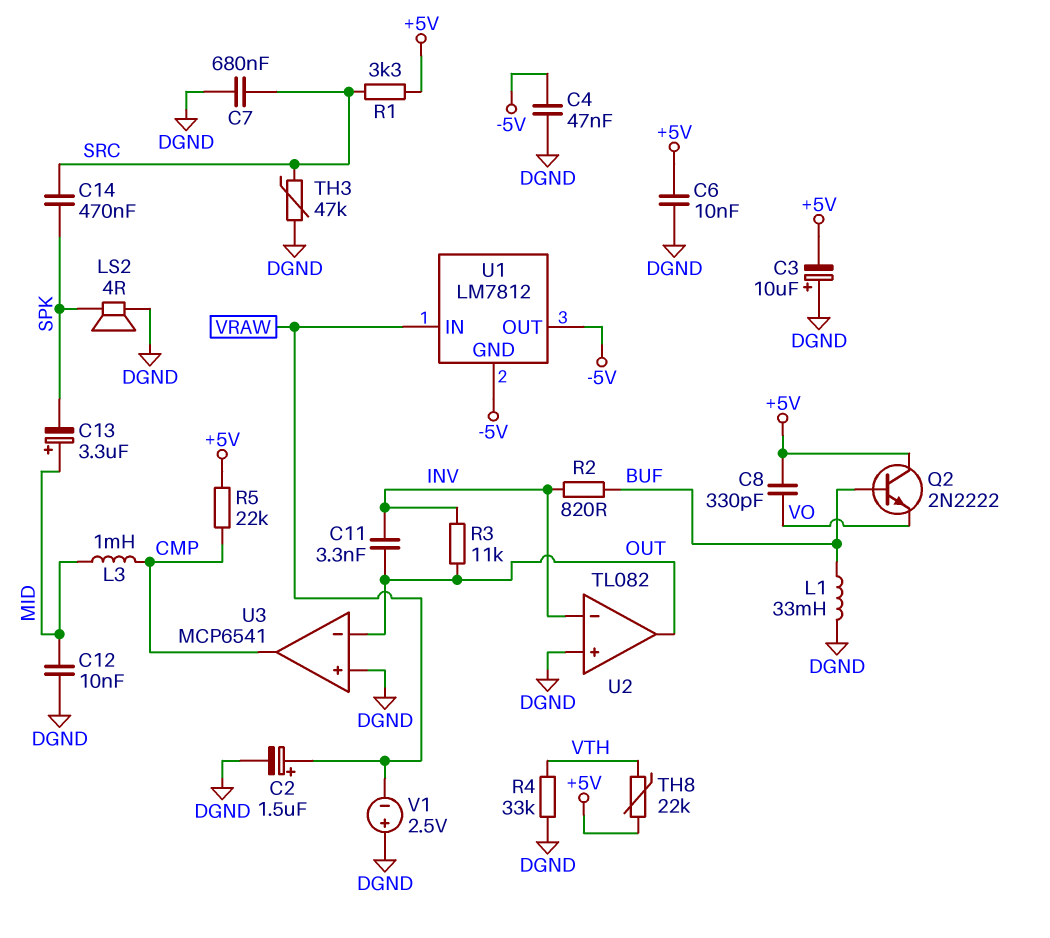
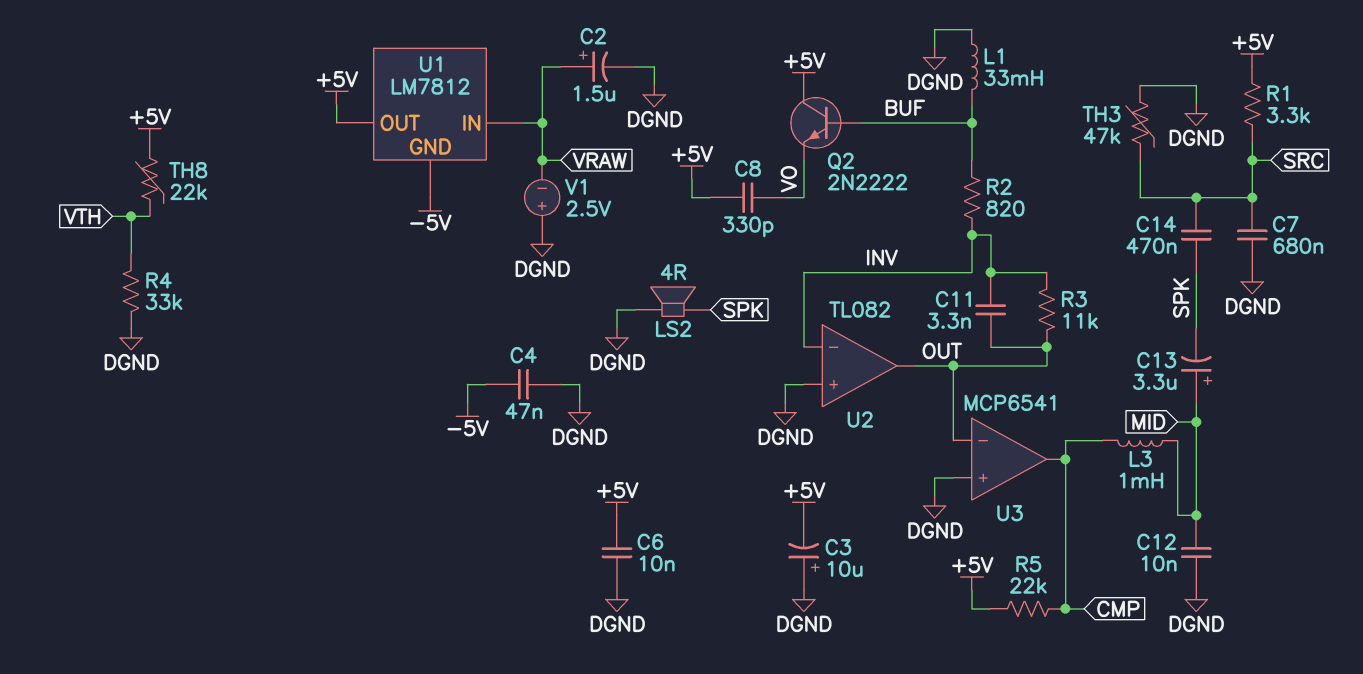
U1 pin OUT: -5V -> +5V

